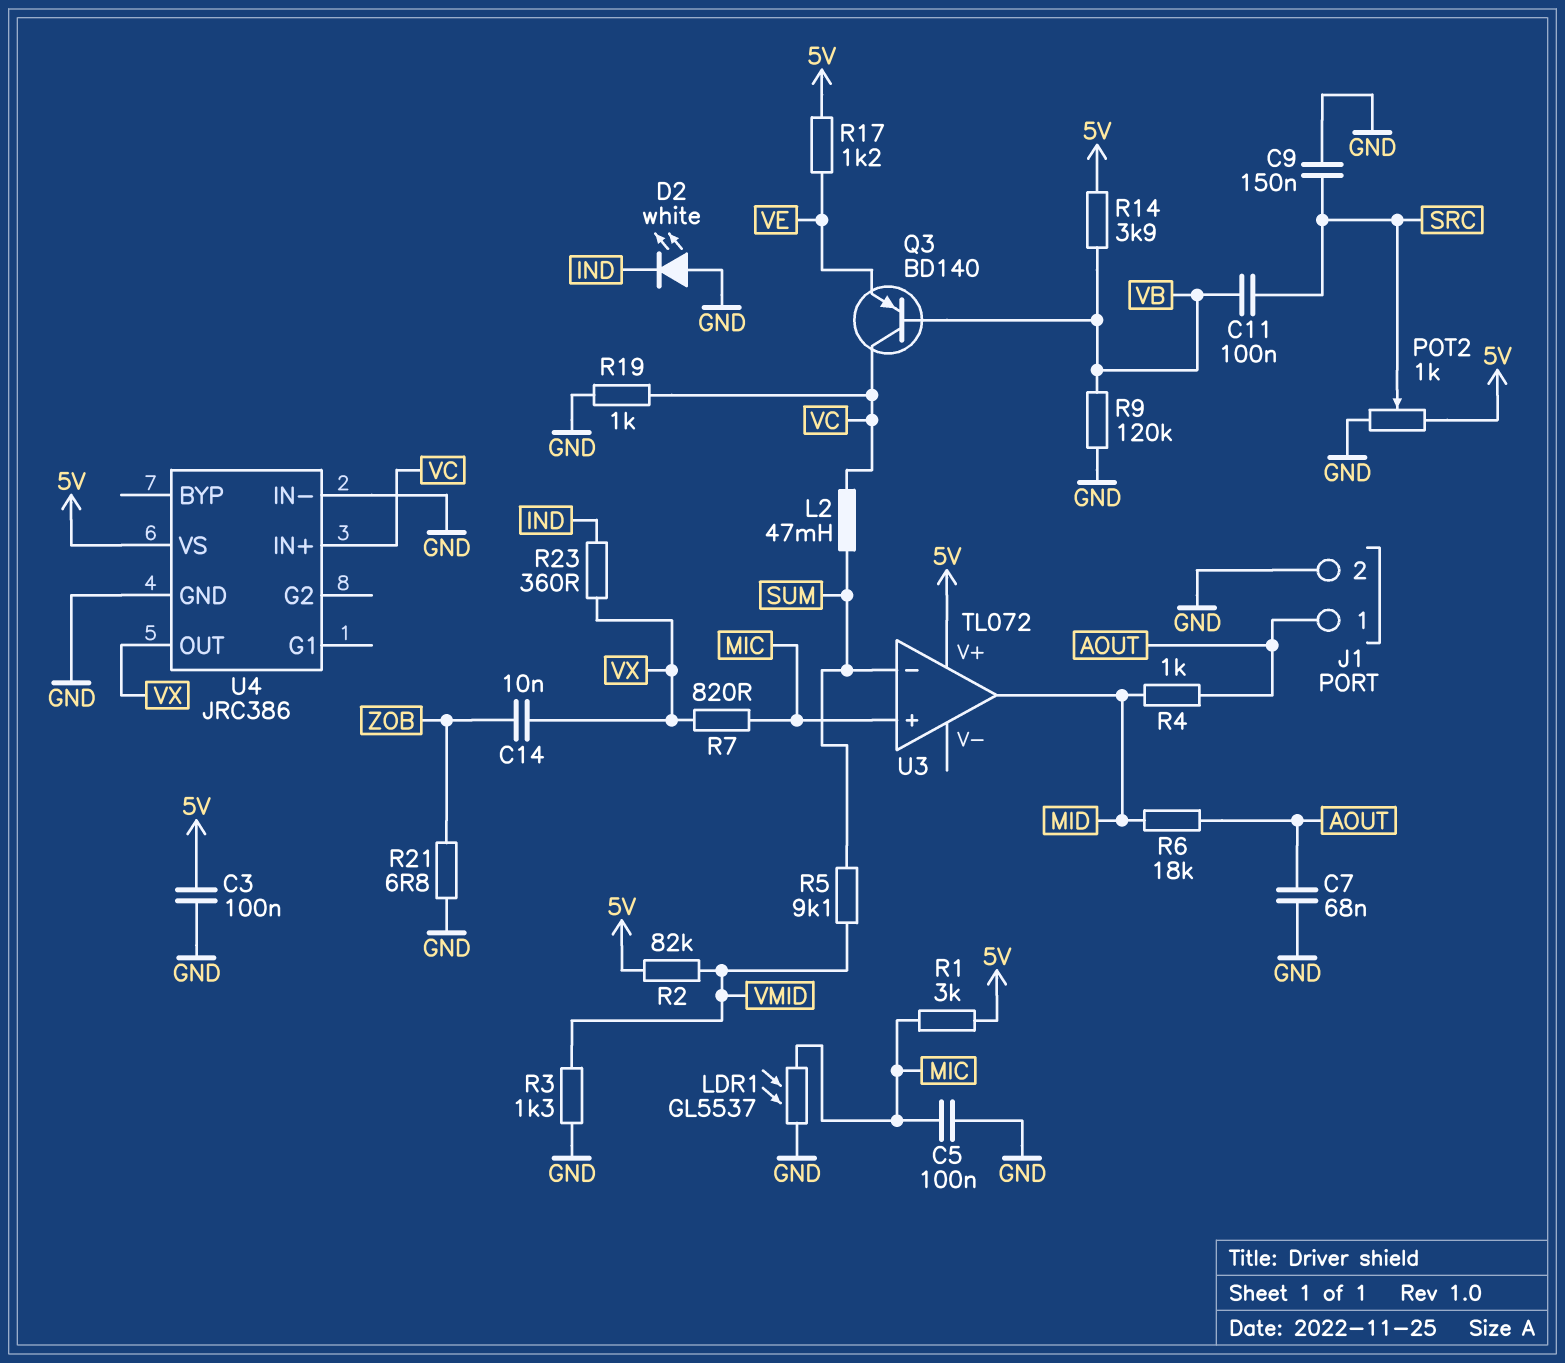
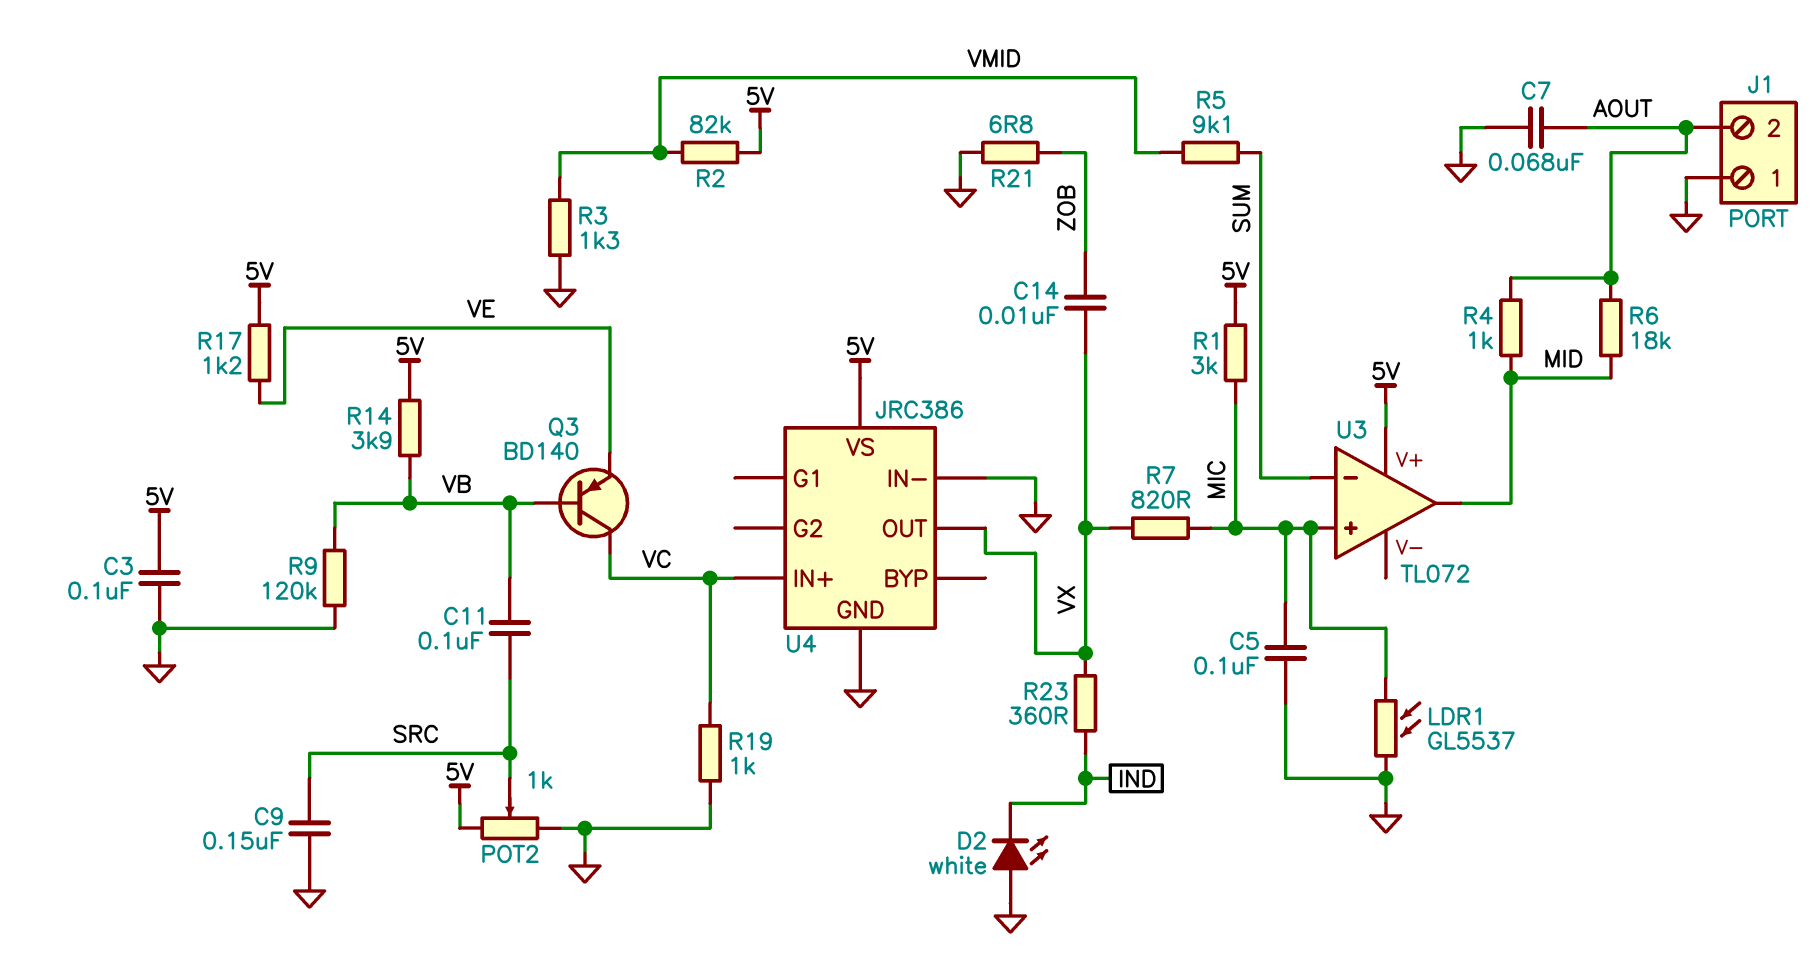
J1 pin 1: AOUT -> GND
J1 pin 2: GND -> AOUT
L2: 47mH (SUM, VC) -> none

